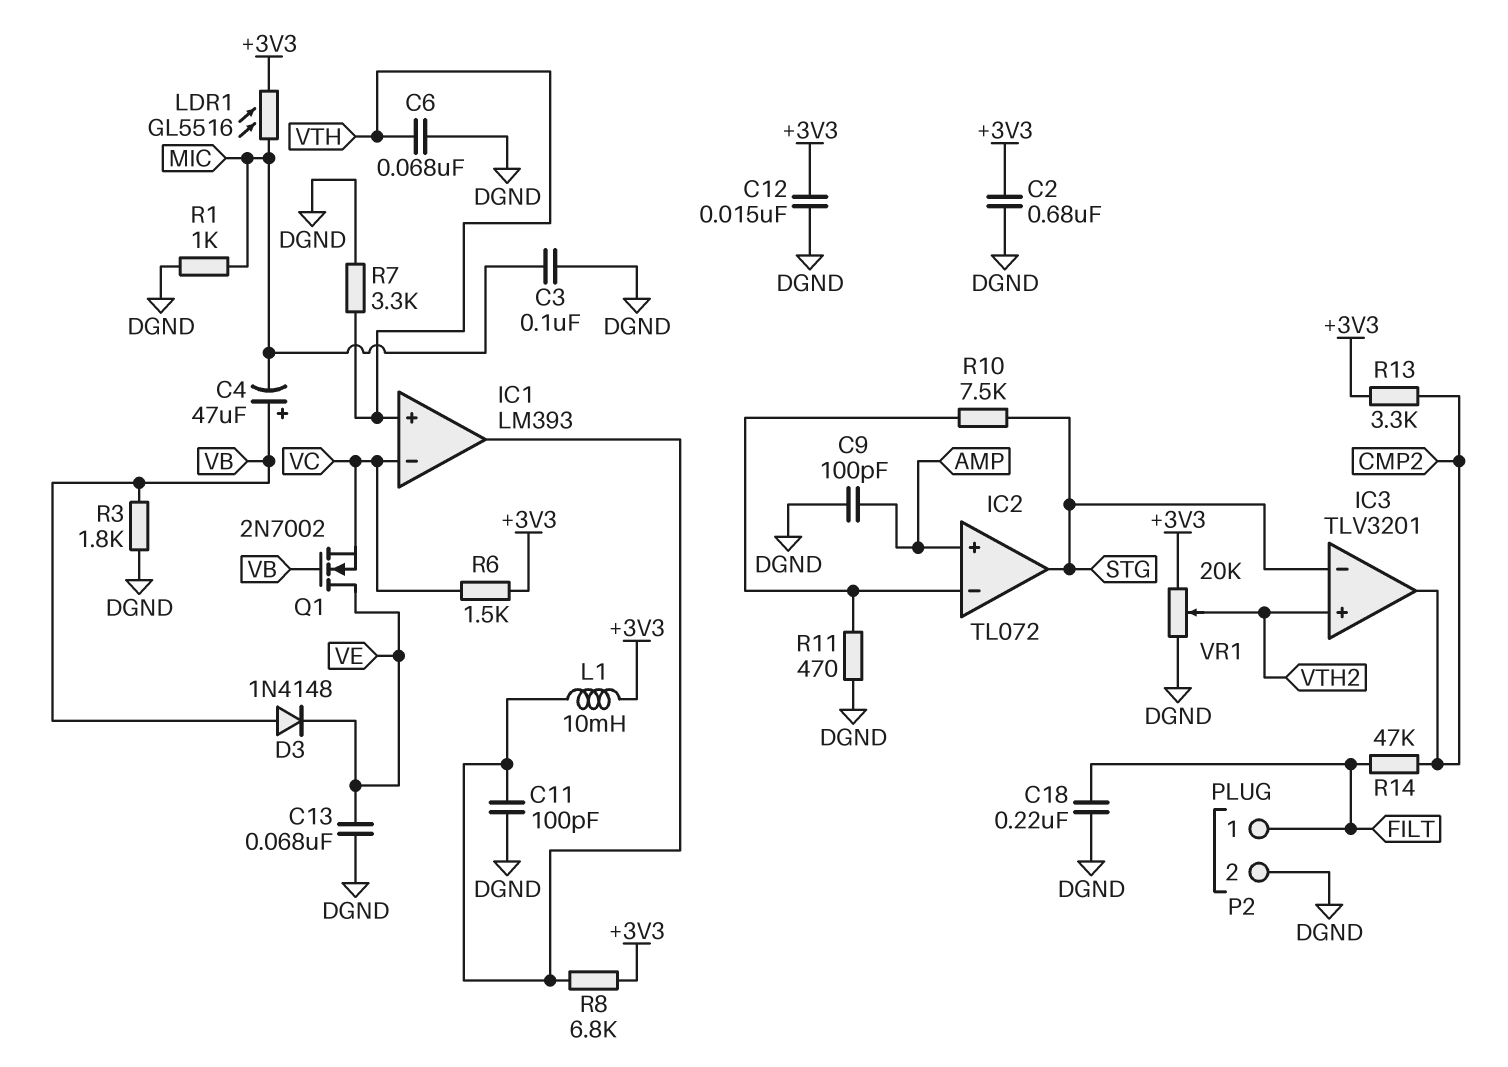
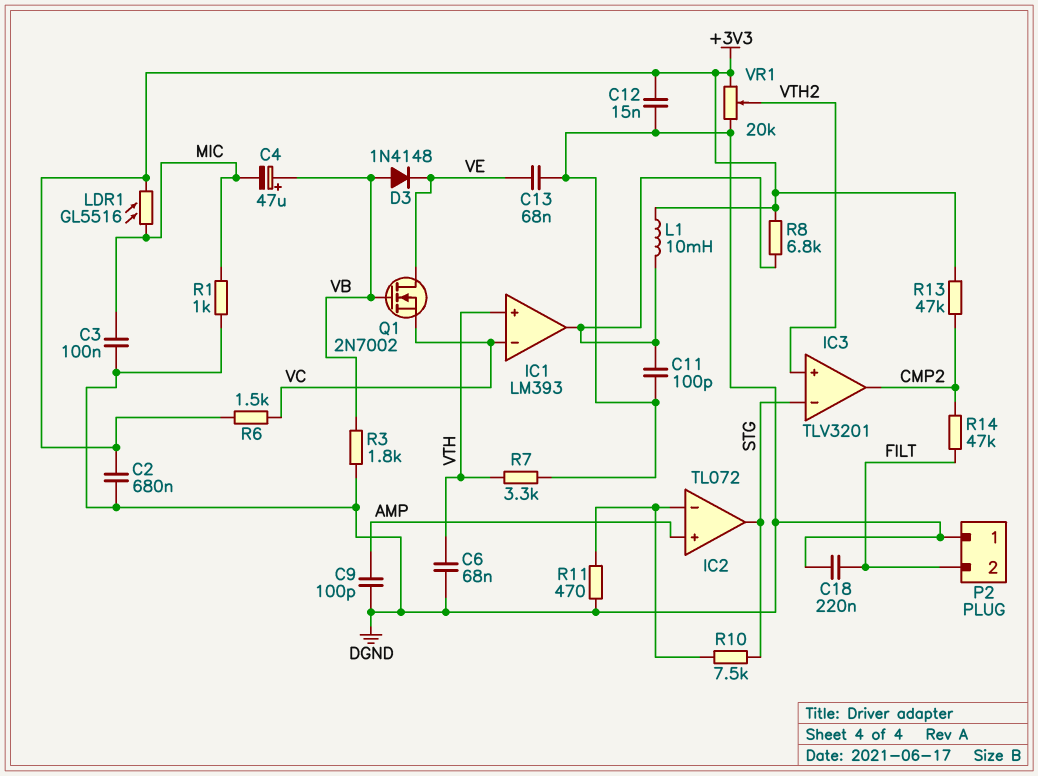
P2 pin 1: FILT -> DGND
P2 pin 2: DGND -> FILT
R13: 3.3k (+3V3, CMP2) -> 47k (+3V3, CMP2)

